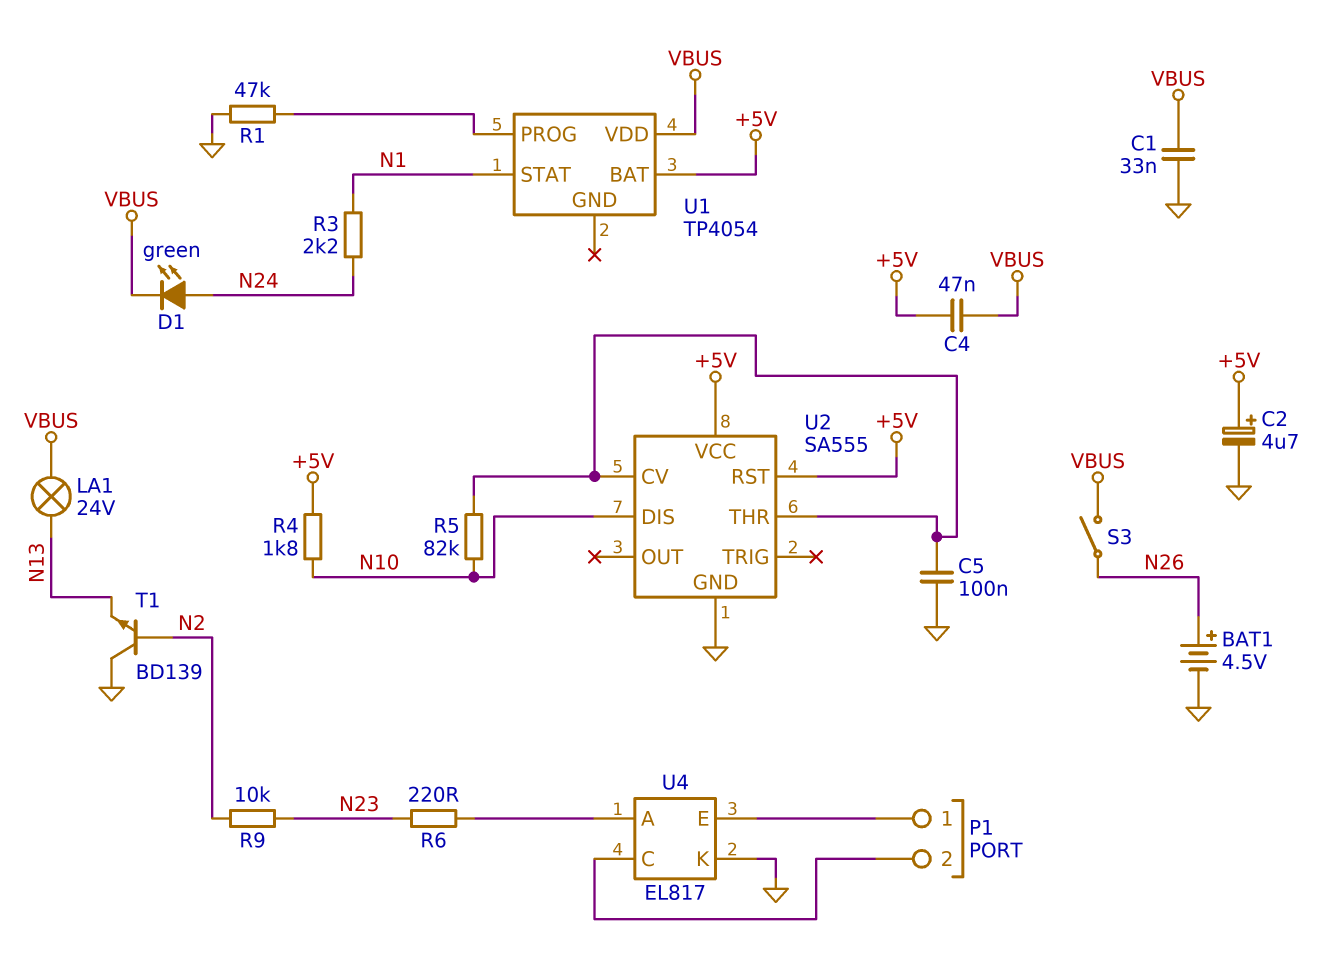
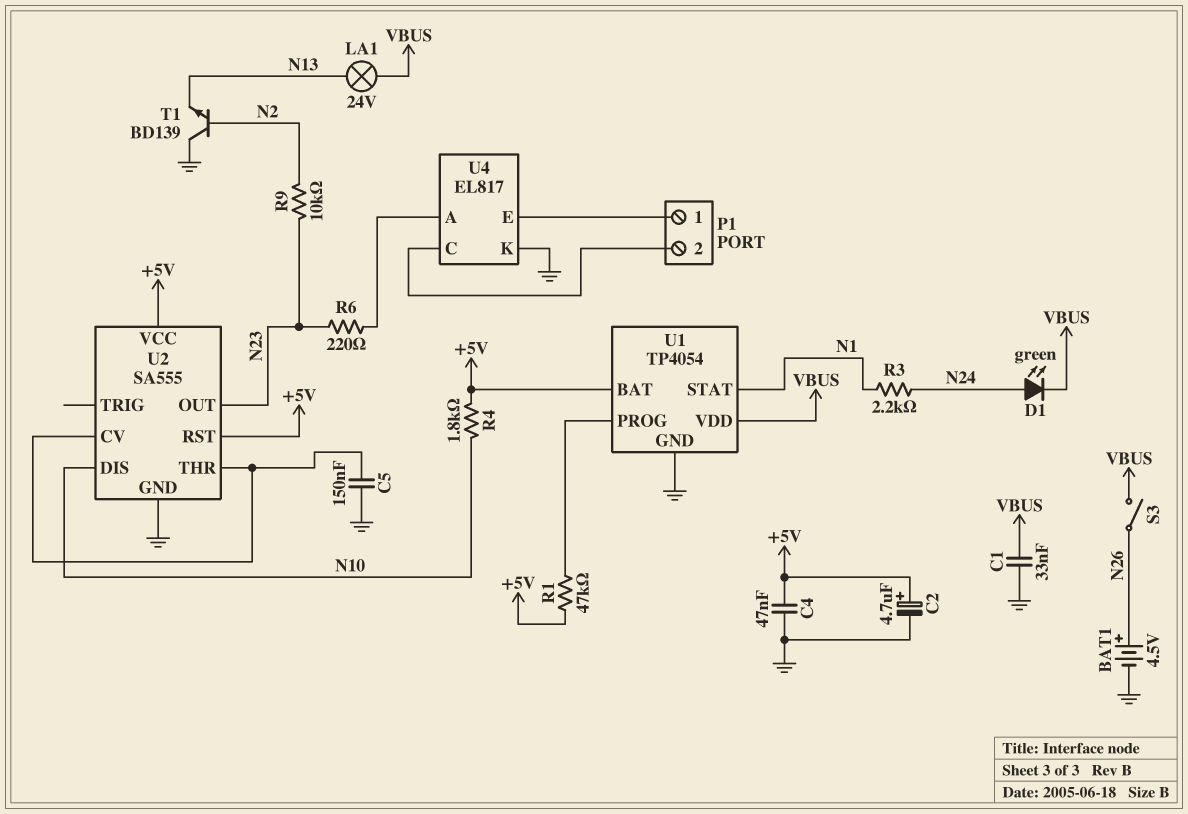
C4: 47nF (+5V, VBUS) -> 47nF (+5V, GND)
C5: 100nF (GND, U2/CV) -> 150nF (GND, U2/CV)
R1: 47k (GND, U1/PROG) -> 47k (+5V, U1/PROG)
R5: 82k (N10, U2/CV) -> none
U1 pin GND: none -> GND
U2 pin OUT: none -> N23

